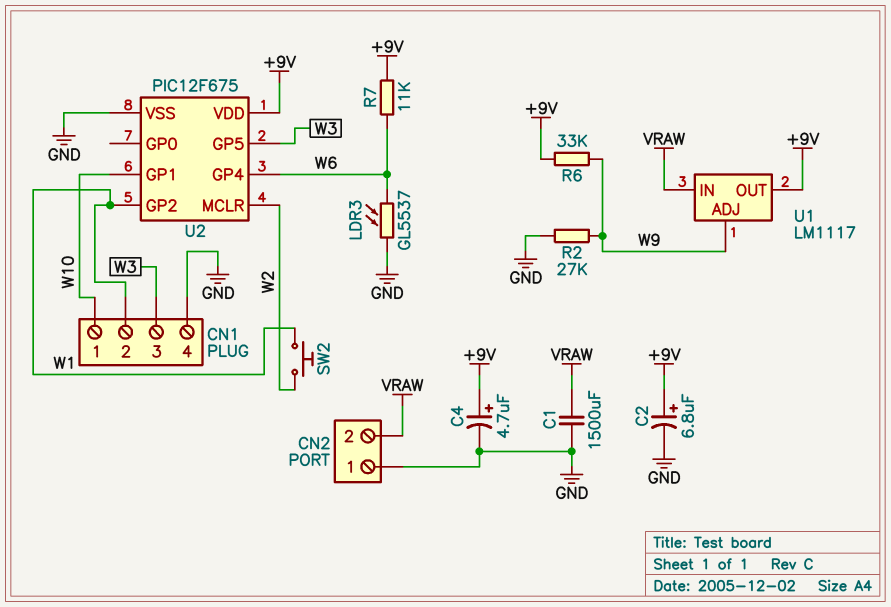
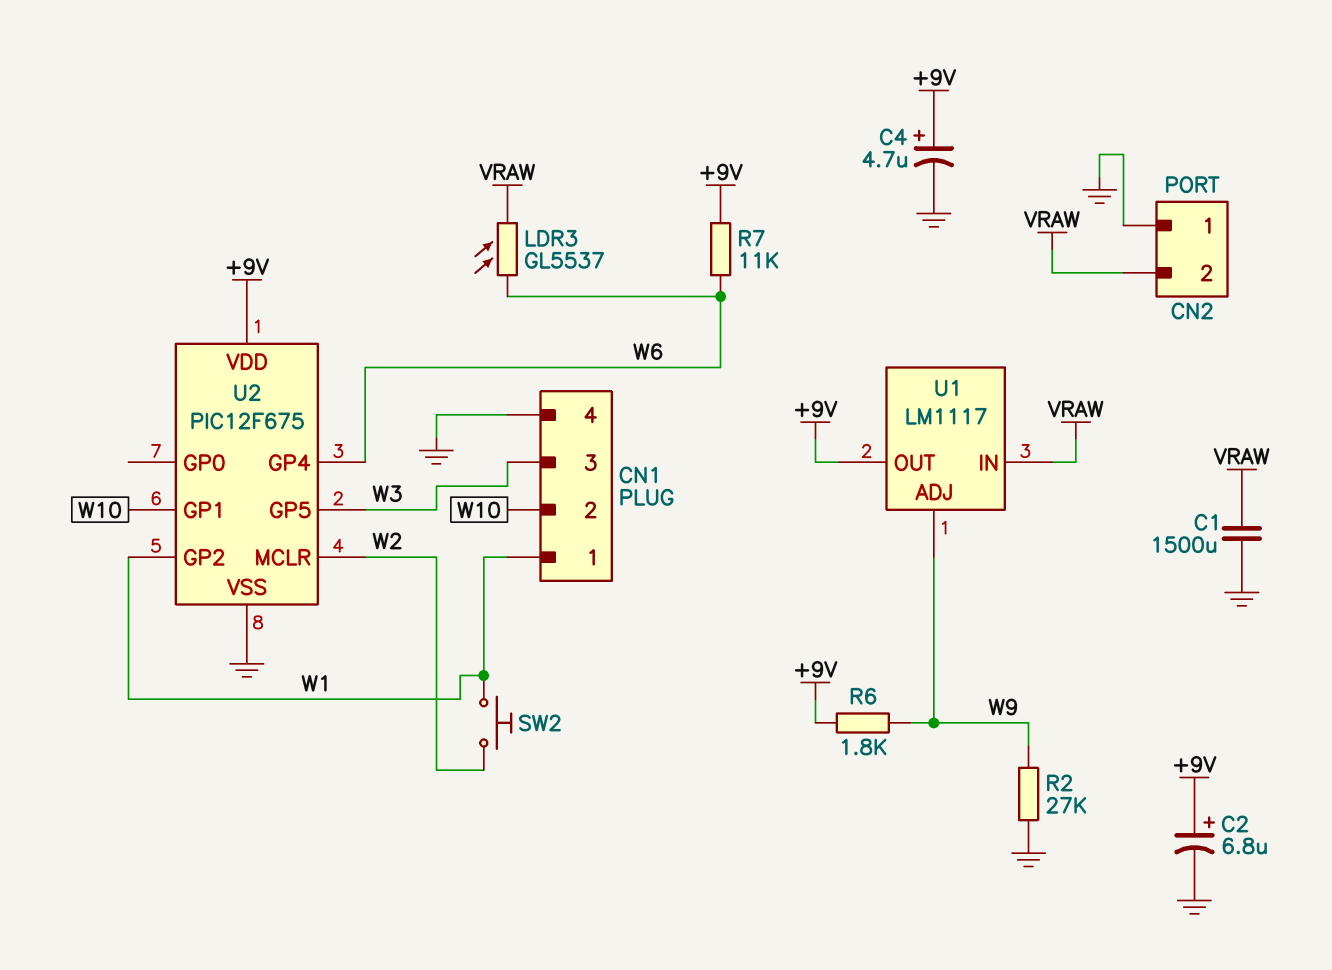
CN1 pin 1: W10 -> W1
CN1 pin 2: W1 -> W10
LDR3: GL5537 (GND, W6) -> GL5537 (VRAW, W6)
R6: 33k (+9V, W9) -> 1.8k (+9V, W9)

